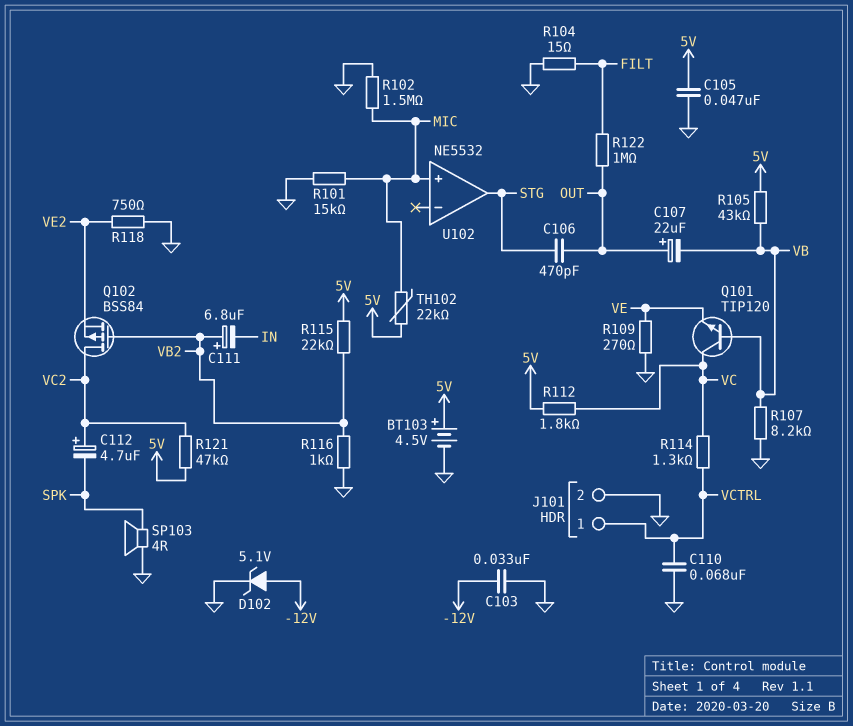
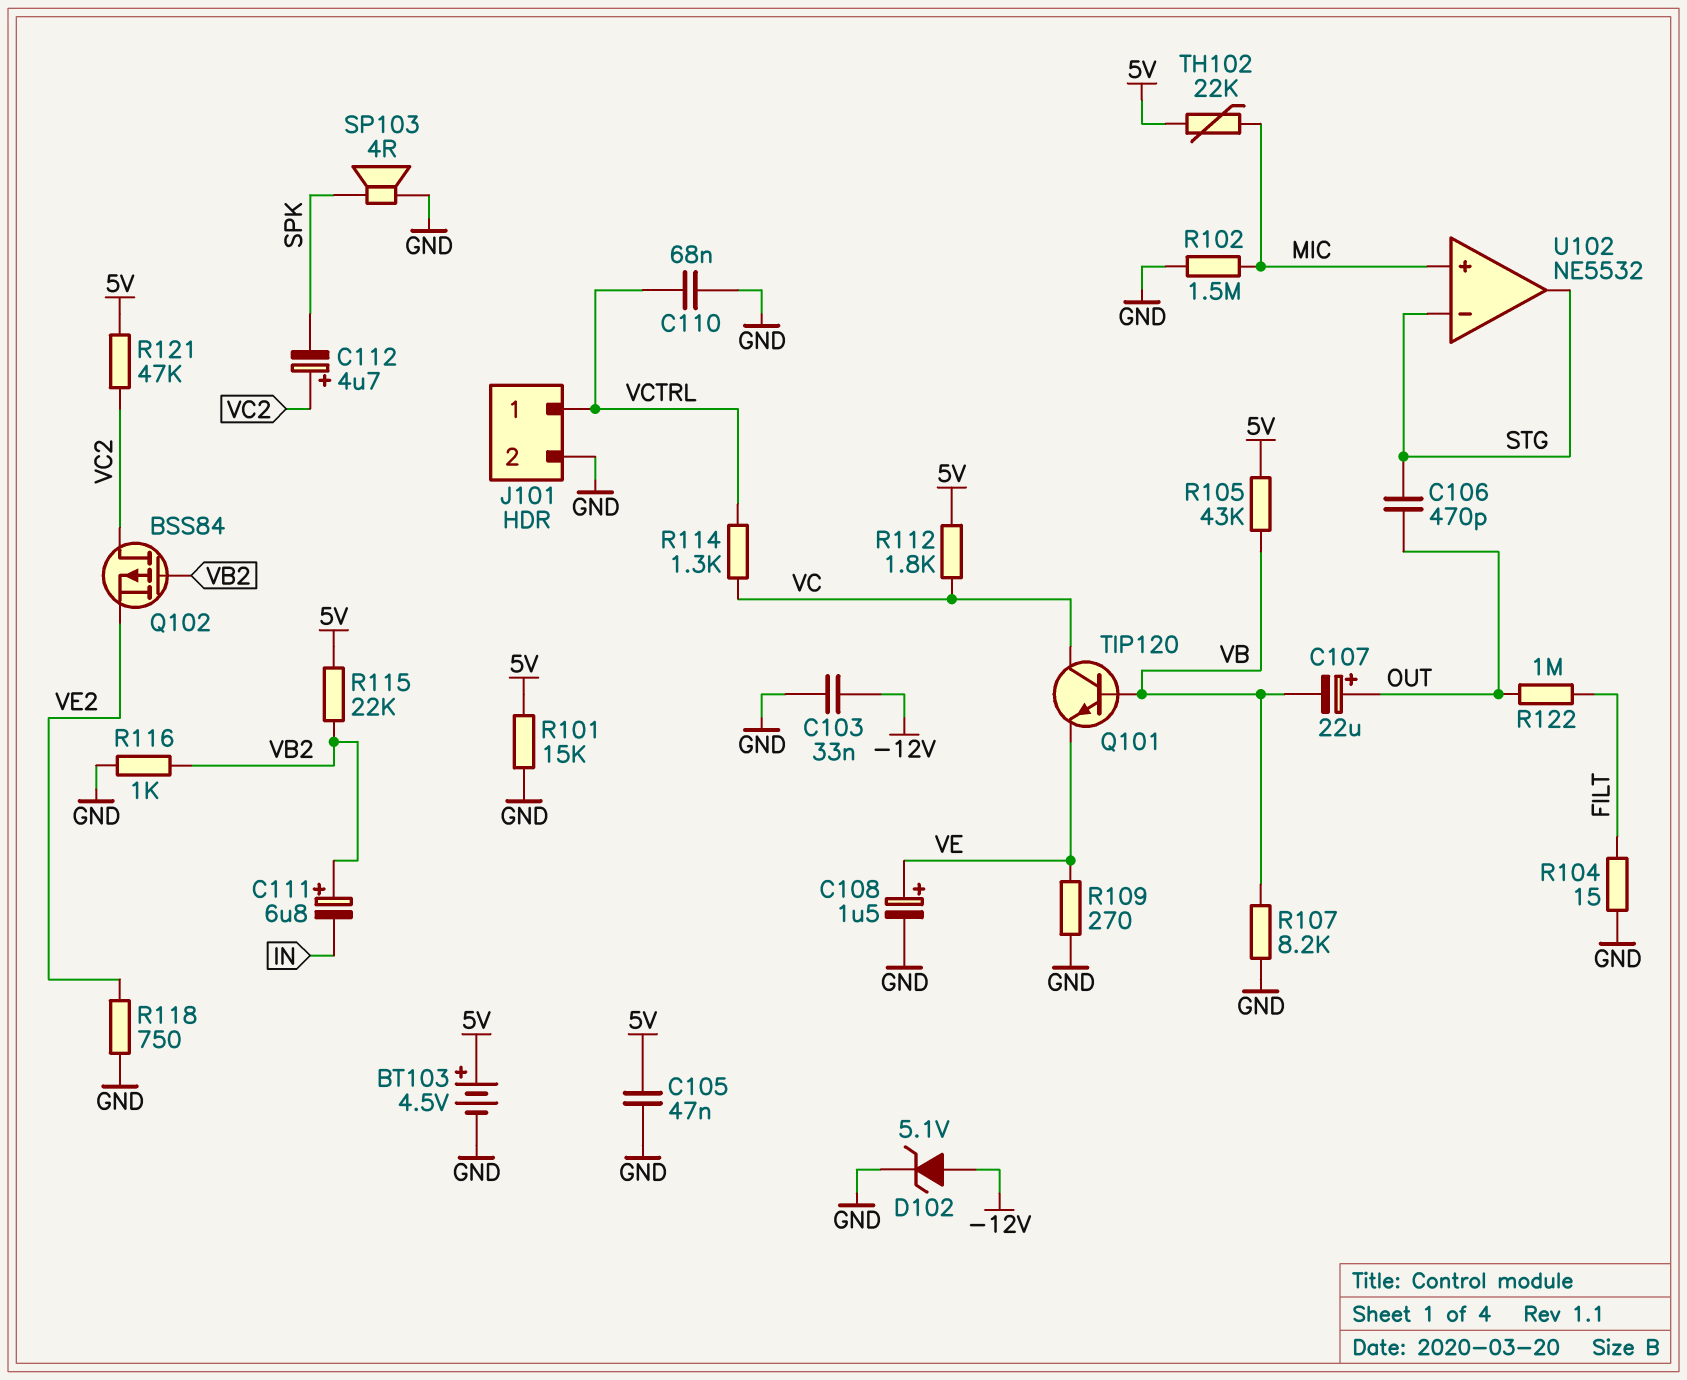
C108: none -> 1.5uF (plus VE, minus GND)
R101: 15k (GND, MIC) -> 15k (5V, GND)
U102 pin in-: none -> STG

